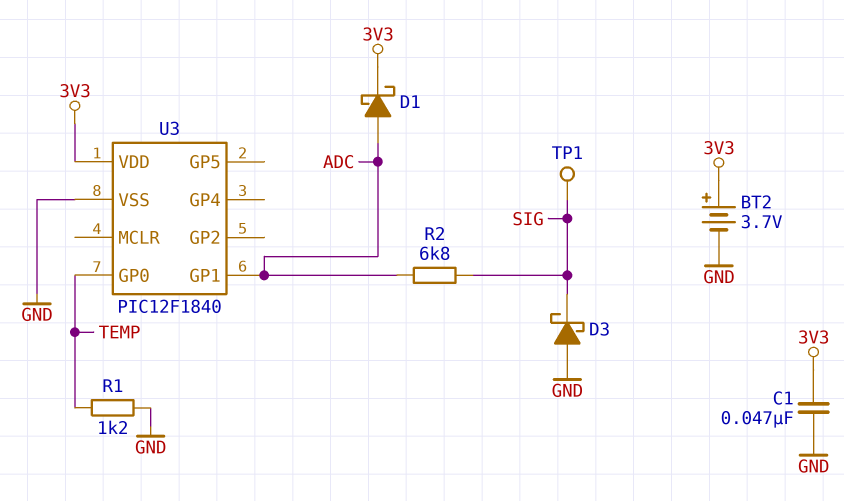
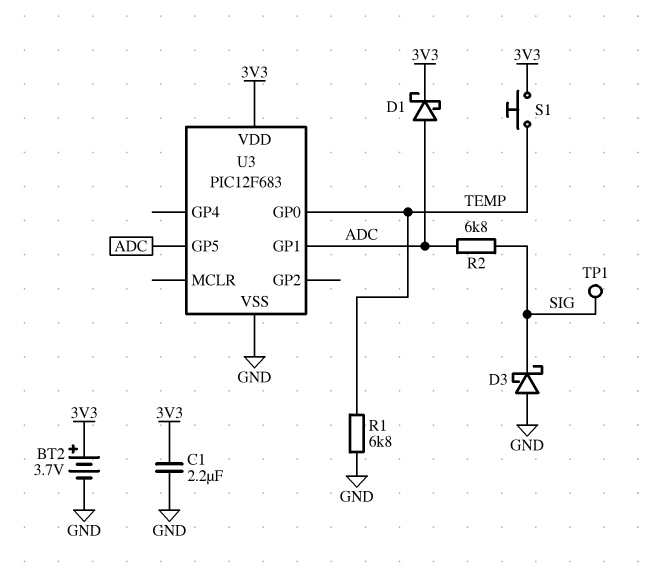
C1: 47nF (3V3, GND) -> 2.2uF (3V3, GND)
R1: 1.2k (GND, TEMP) -> 6.8k (GND, TEMP)
S1: none -> button (3V3, TEMP)
U3: PIC12F1840 -> PIC12F683
U3 pin GP5: none -> ADC

